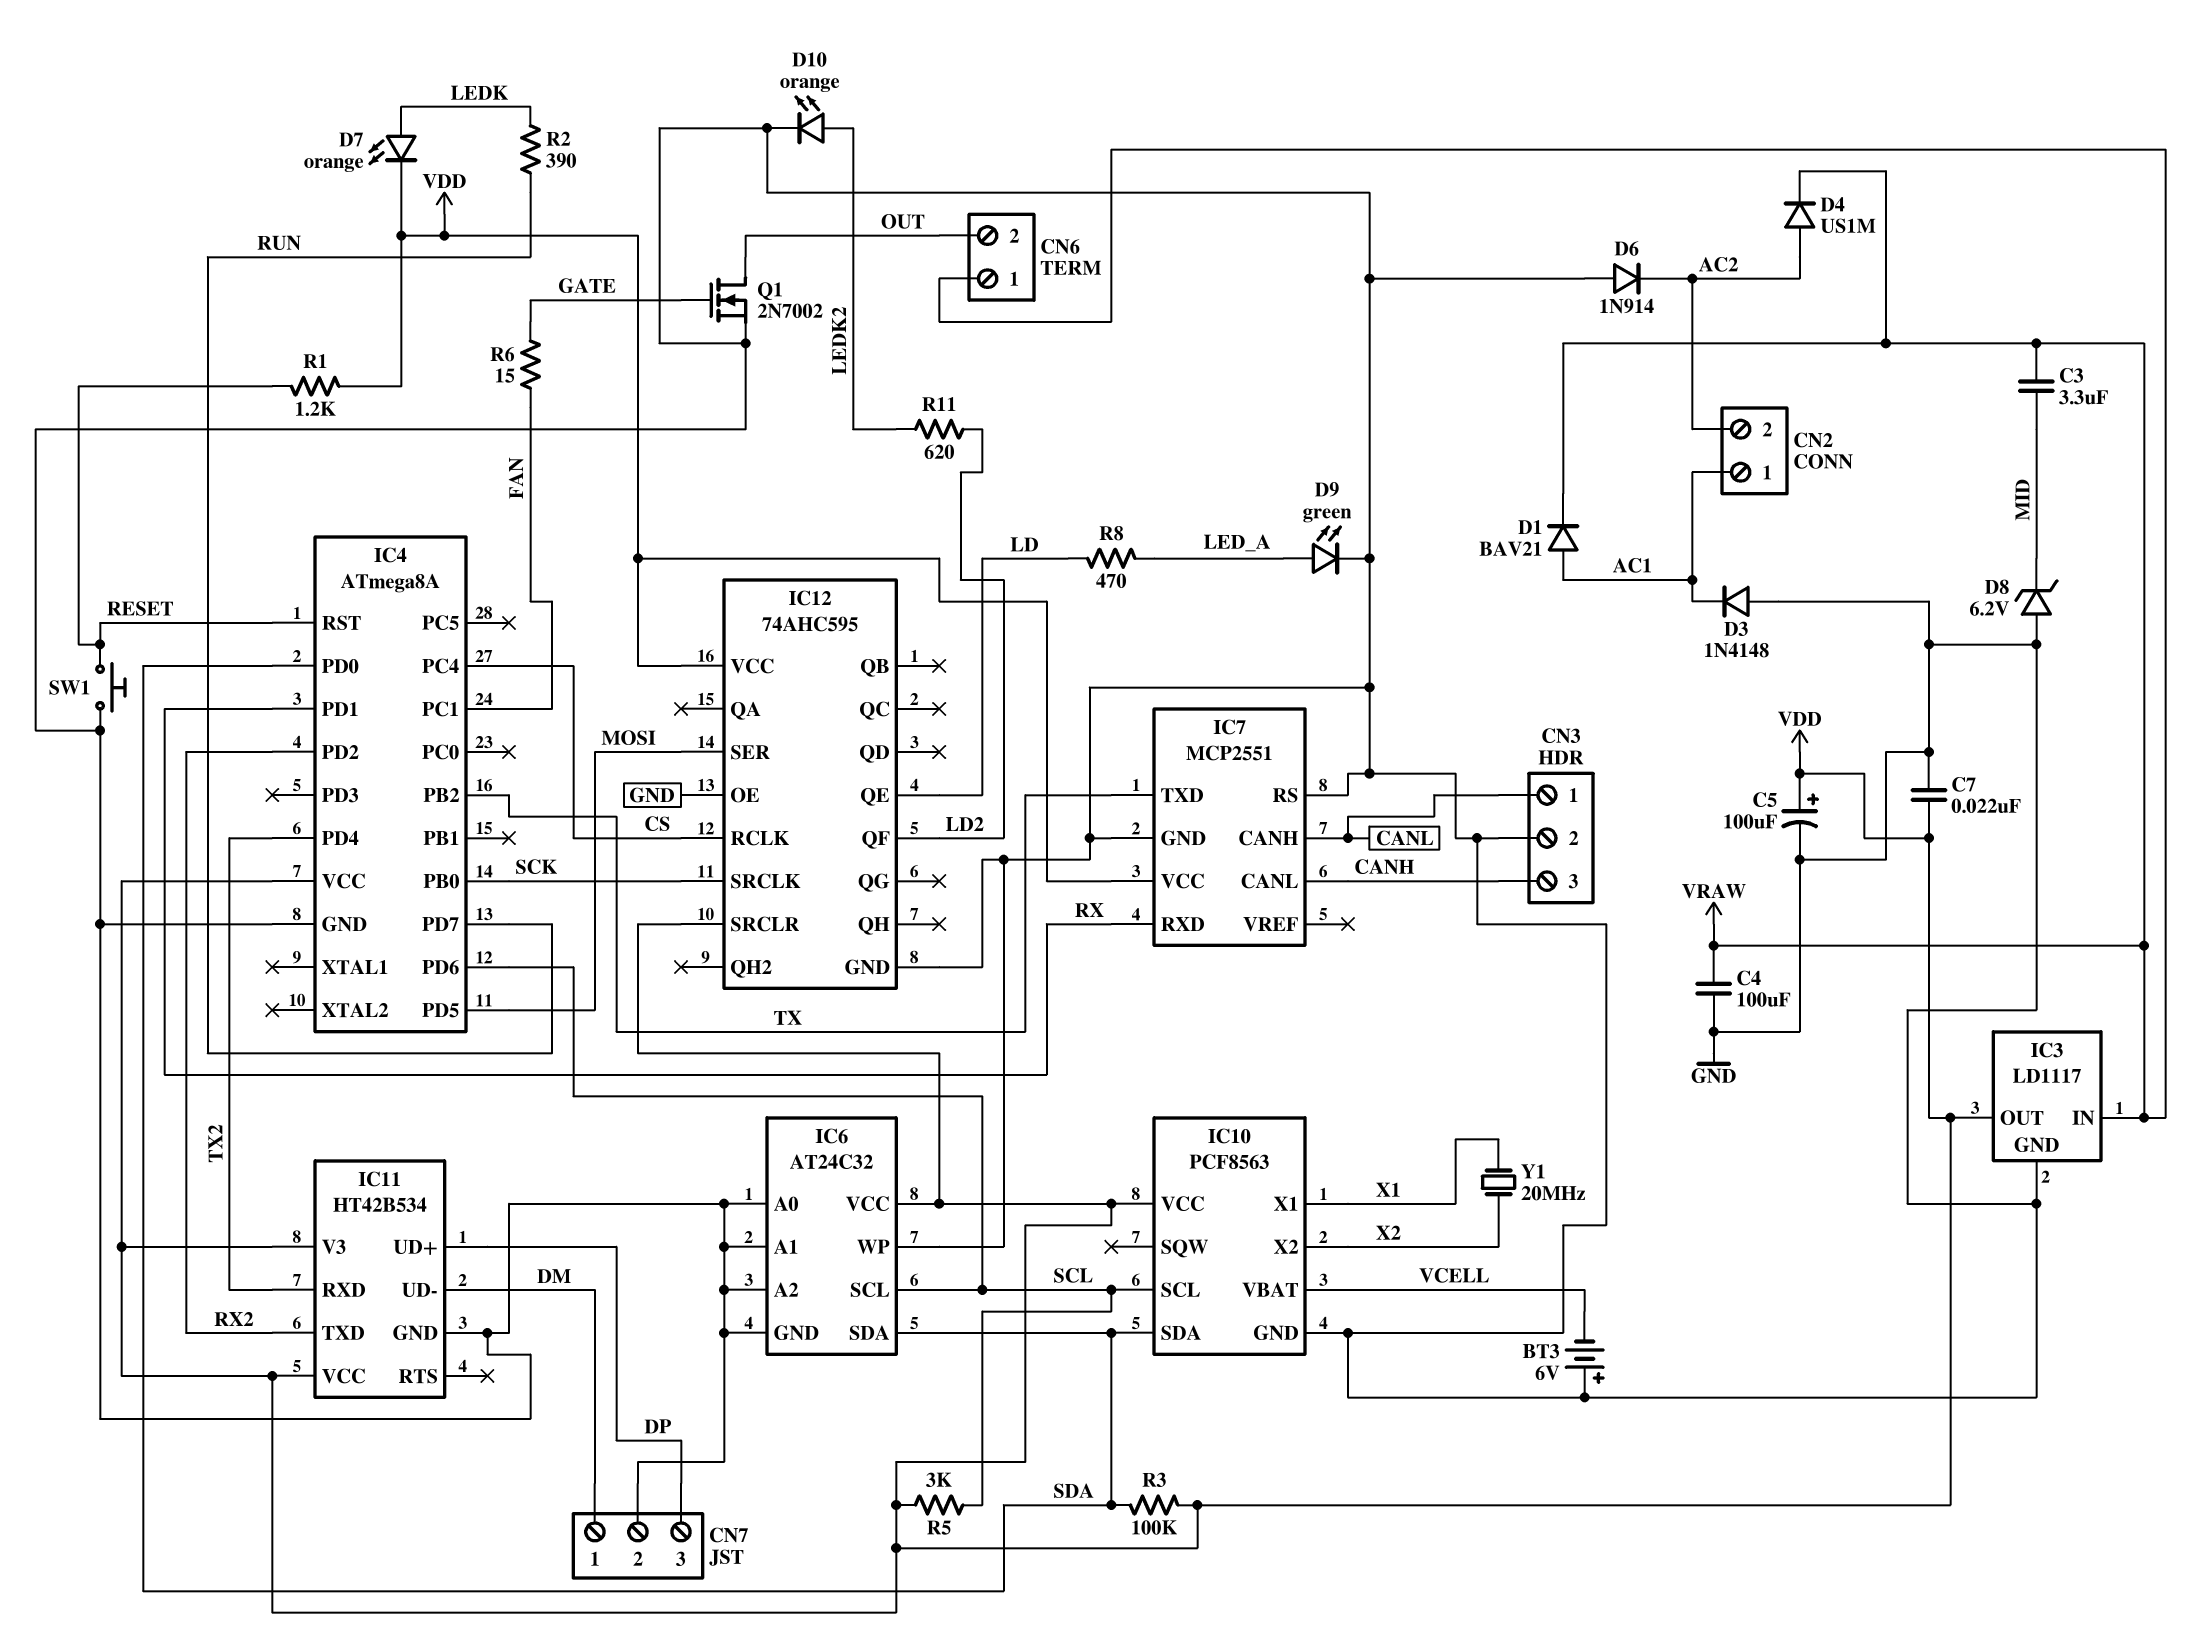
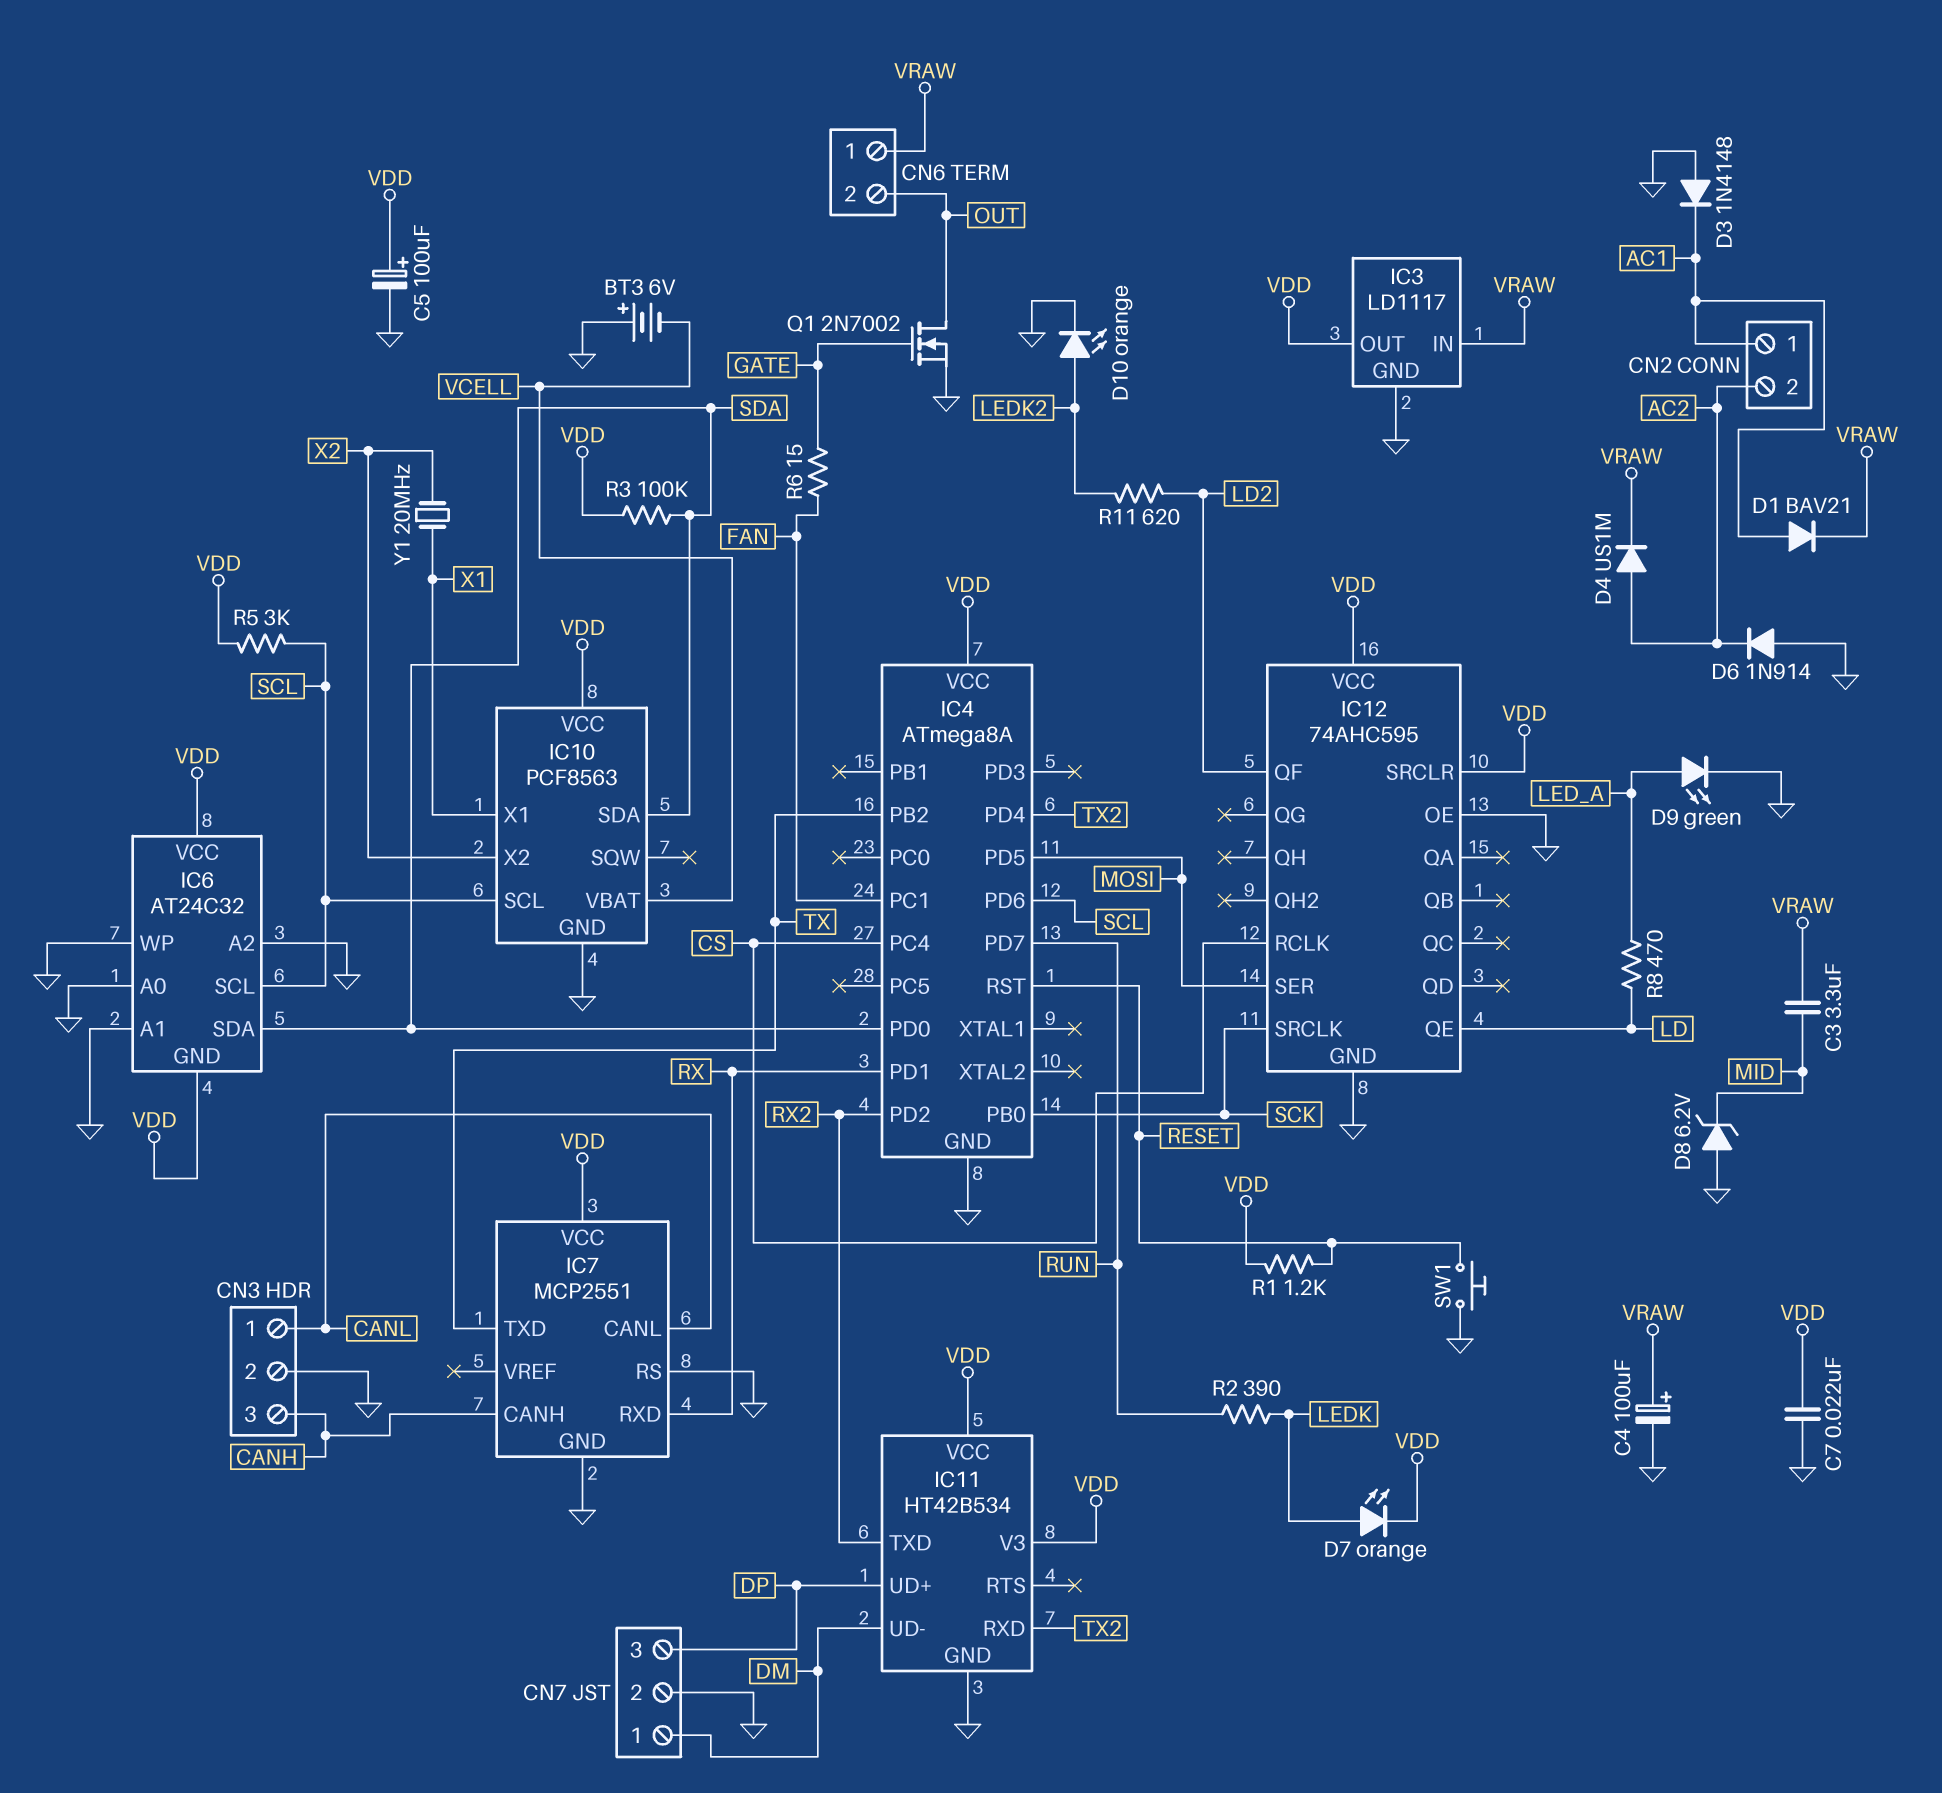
C4: 100uF (GND, VRAW) -> 100uF (plus VRAW, minus GND)
IC6 pin GND: GND -> VDD
IC7 pin CANH: CANL -> CANH
IC7 pin CANL: CANH -> CANL

